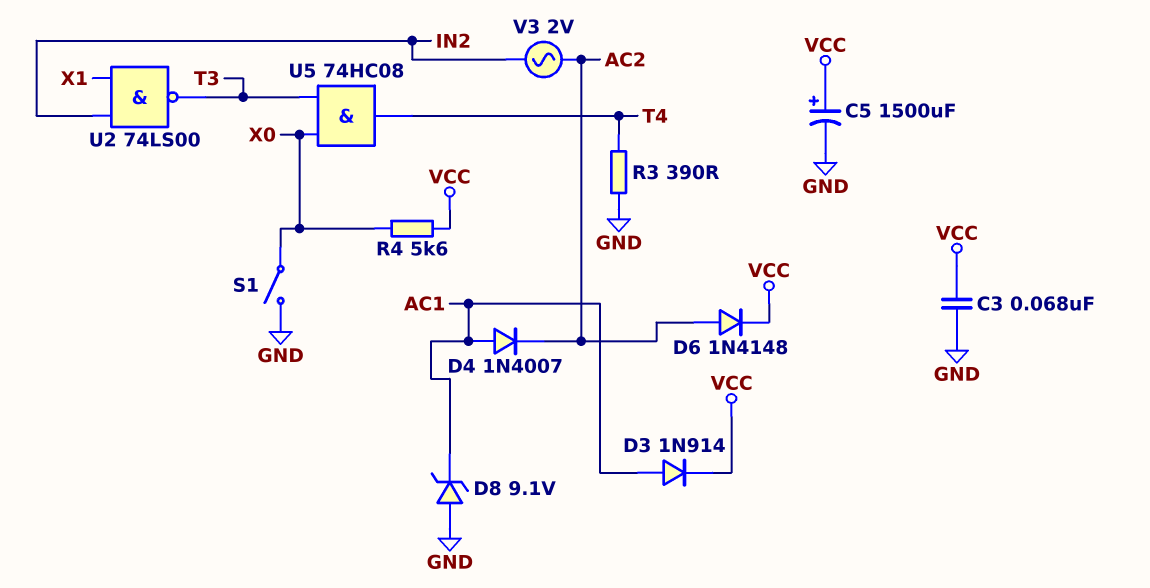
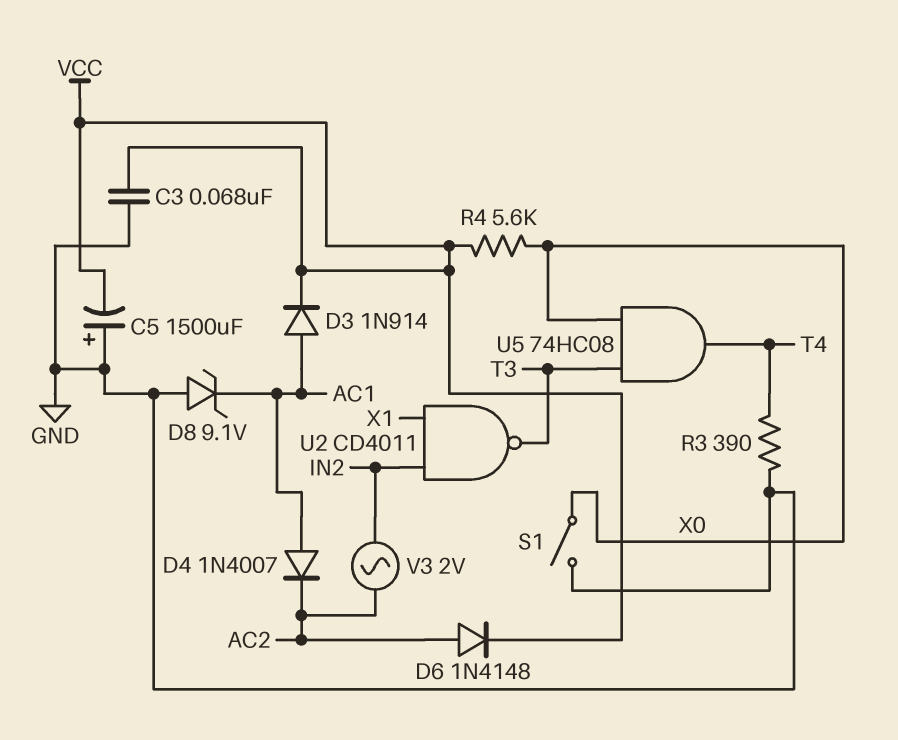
C5: 1500uF (plus VCC, minus GND) -> 1500uF (plus GND, minus VCC)
U2: NAND 74LS00 (in IN2, in X1, out T3) -> NAND CD4011 (in IN2, in X1, out T3)

